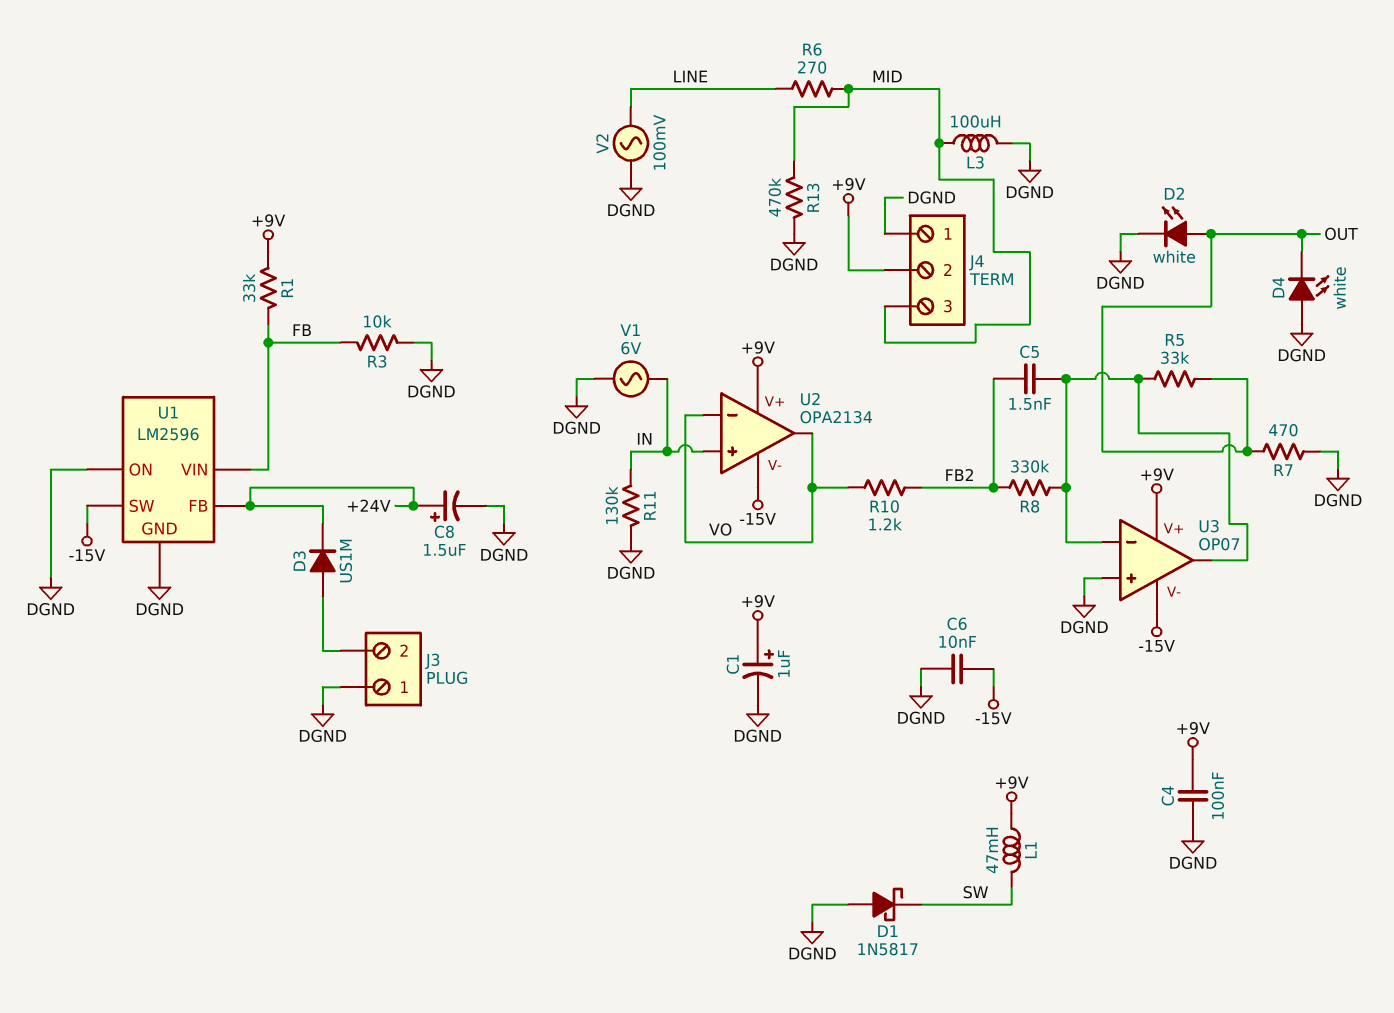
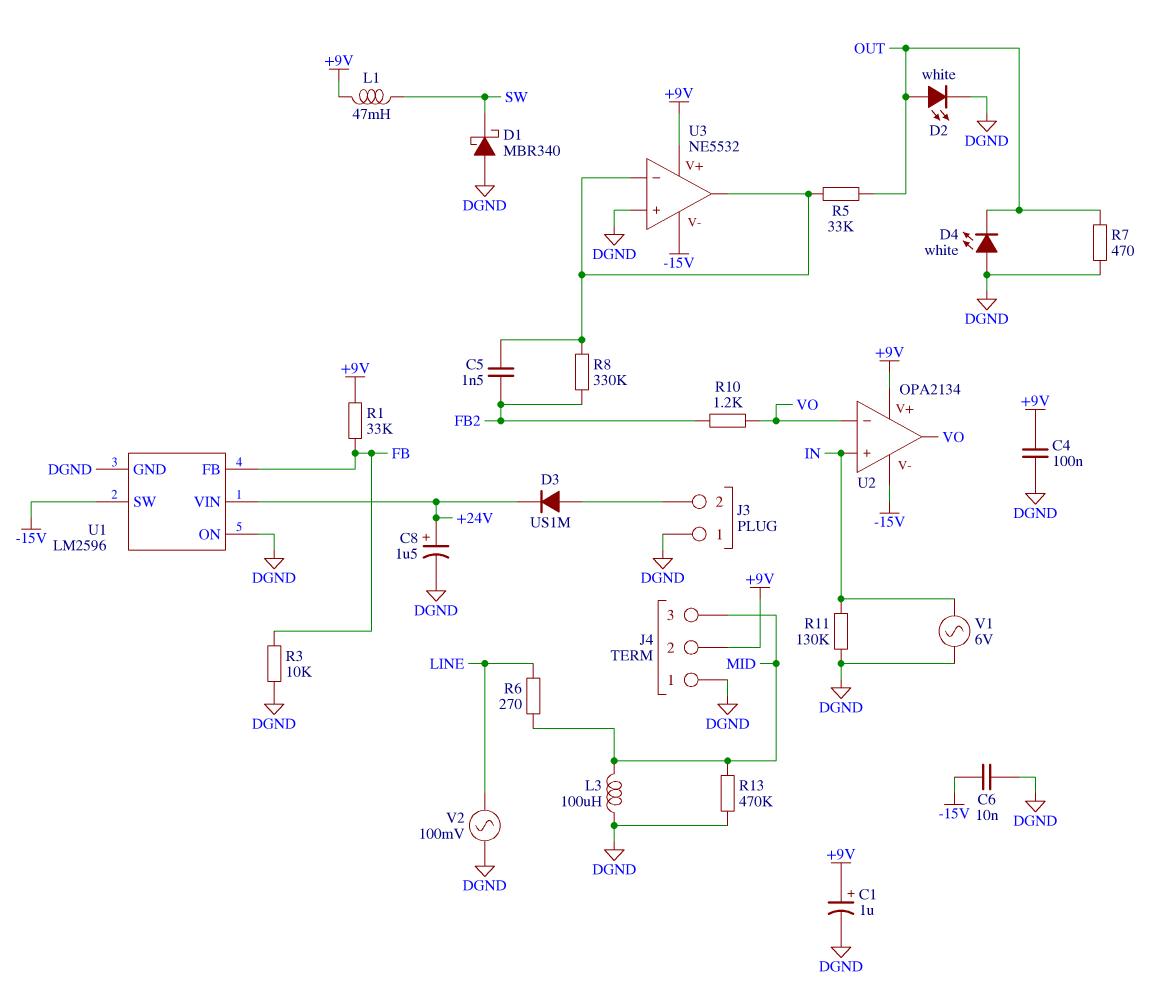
D1: schottky 1N5817 (A DGND, K SW) -> schottky MBR340 (A DGND, K SW)
U1 pin FB: +24V -> FB
U1 pin VIN: FB -> +24V
U3: OP07 -> NE5532

